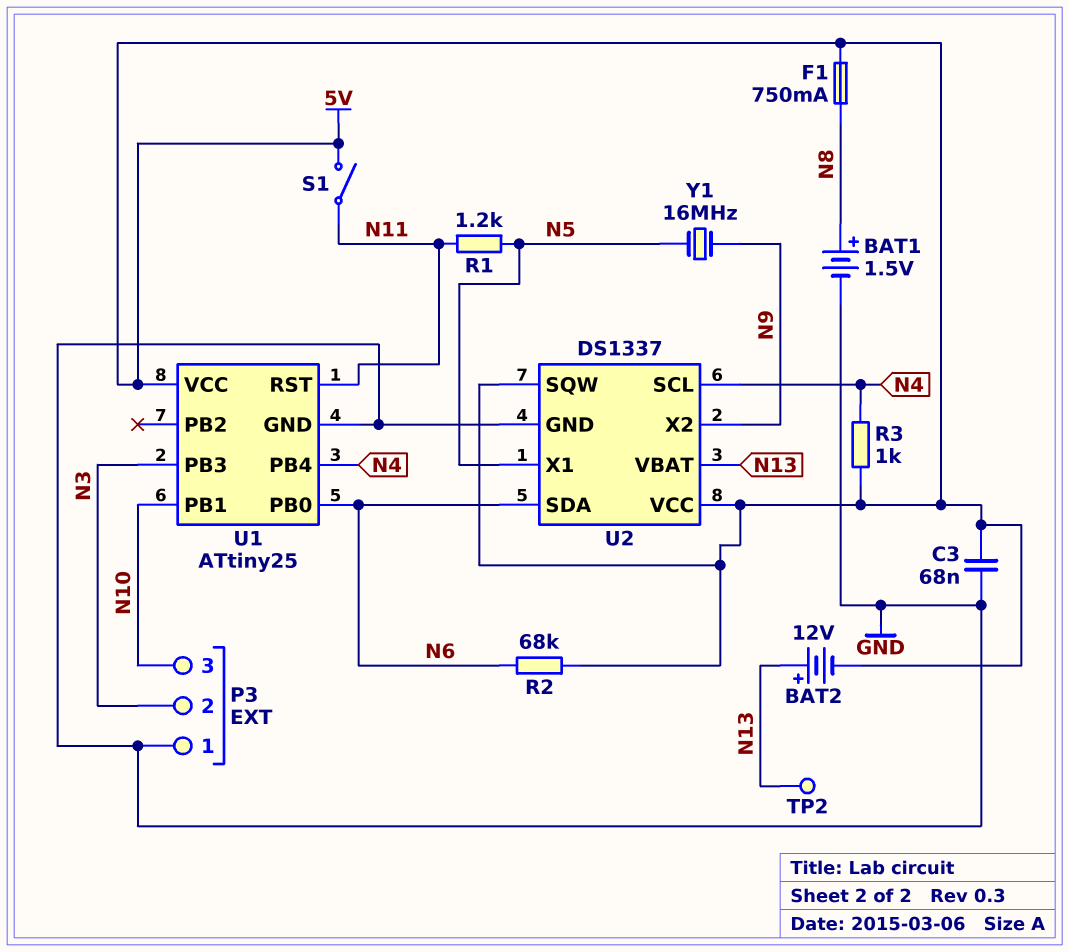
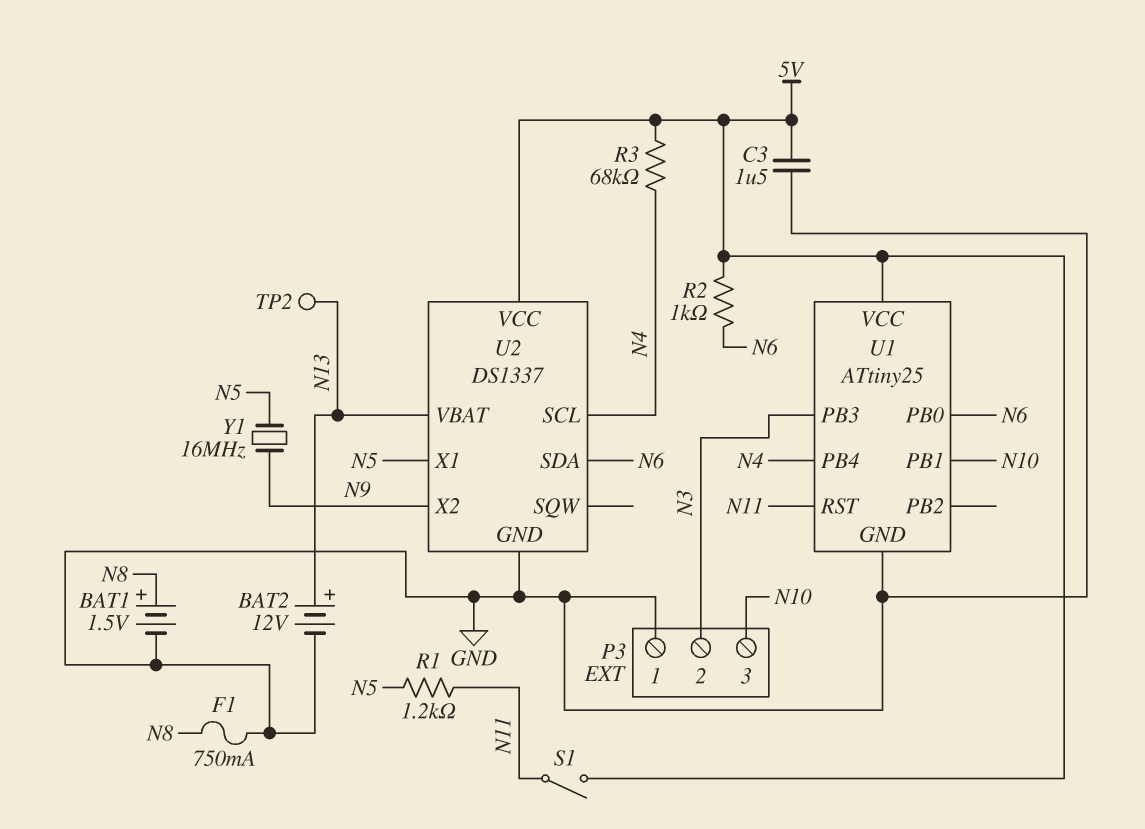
BAT2: 12V (plus N13, minus 5V) -> 12V (plus N13, minus GND)
C3: 68nF (5V, GND) -> 1.5uF (5V, GND)
F1: 750mA (5V, N8) -> 750mA (GND, N8)
R2: 68k (5V, N6) -> 1k (5V, N6)
R3: 1k (5V, N4) -> 68k (5V, N4)
U2 pin SQW: 5V -> none

